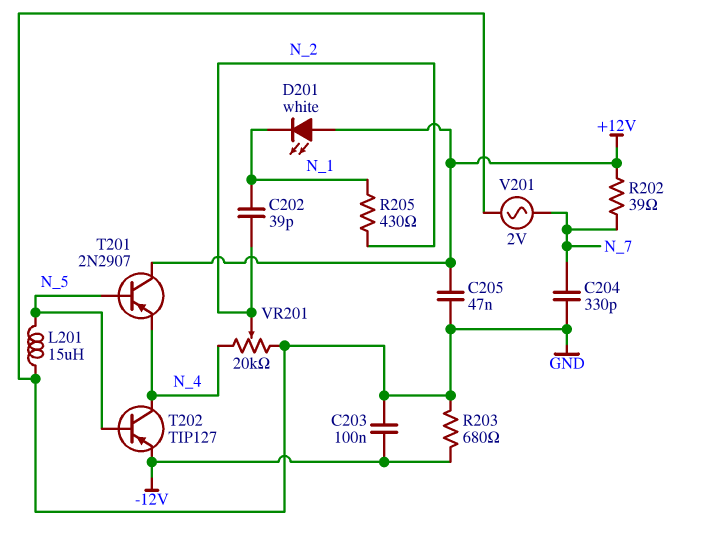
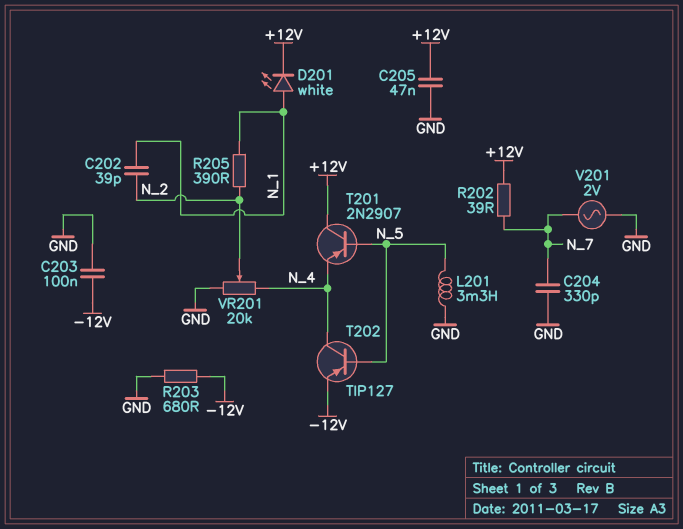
D201: LED white (A +12V, K N_1) -> LED white (A N_1, K +12V)
L201: 15uH (GND, N_5) -> 3.3mH (GND, N_5)
R205: 430 (N_1, N_2) -> 390 (N_1, N_2)

